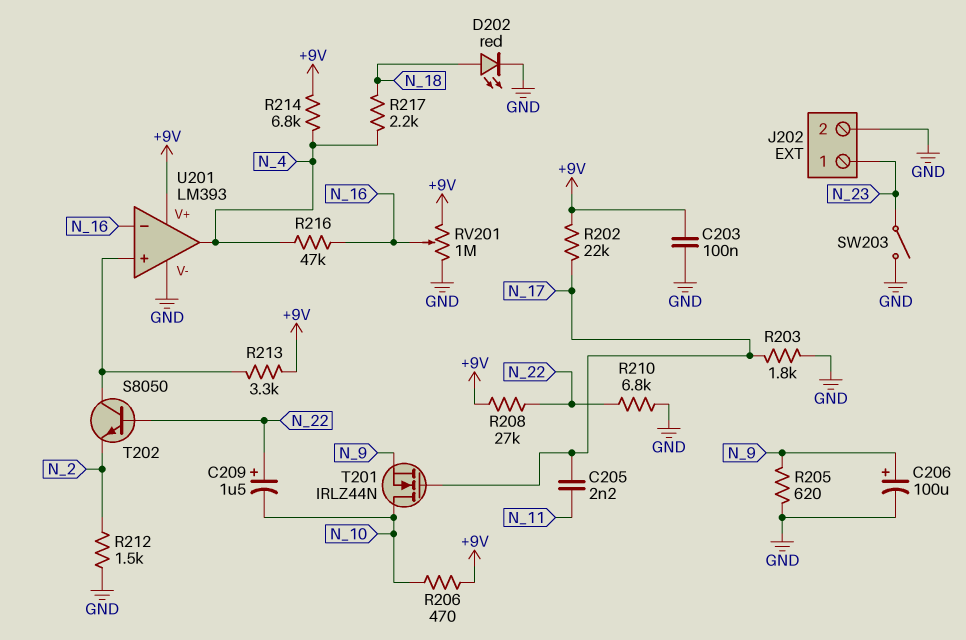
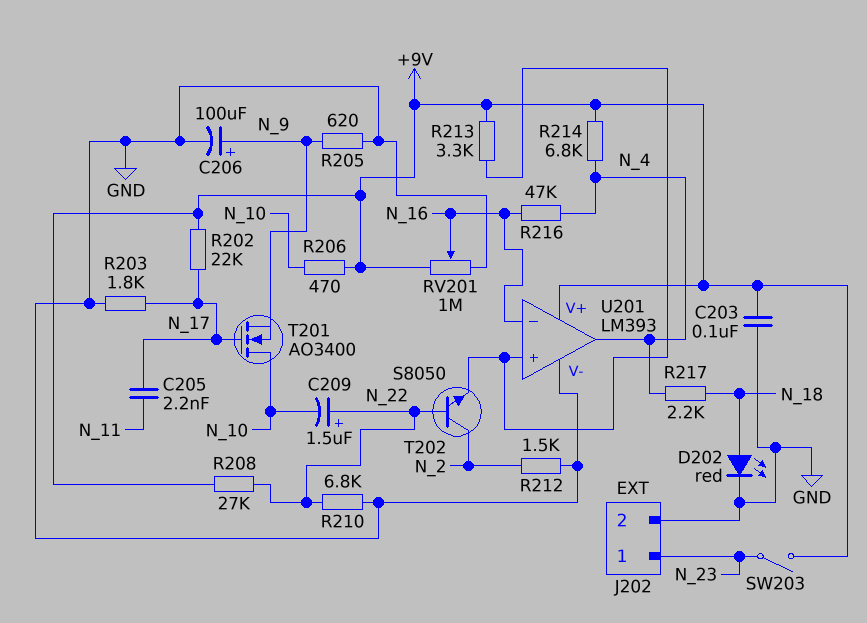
SW203: switch (GND, N_23) -> switch (+9V, N_23)
T201: NMOS IRLZ44N (G N_17, D N_10, S N_9) -> NMOS AO3400 (G N_17, D N_10, S N_9)
T202: NPN S8050 (B N_22, C U201/in+, E N_2) -> NPN S8050 (B N_22, C N_2, E U201/in+)

